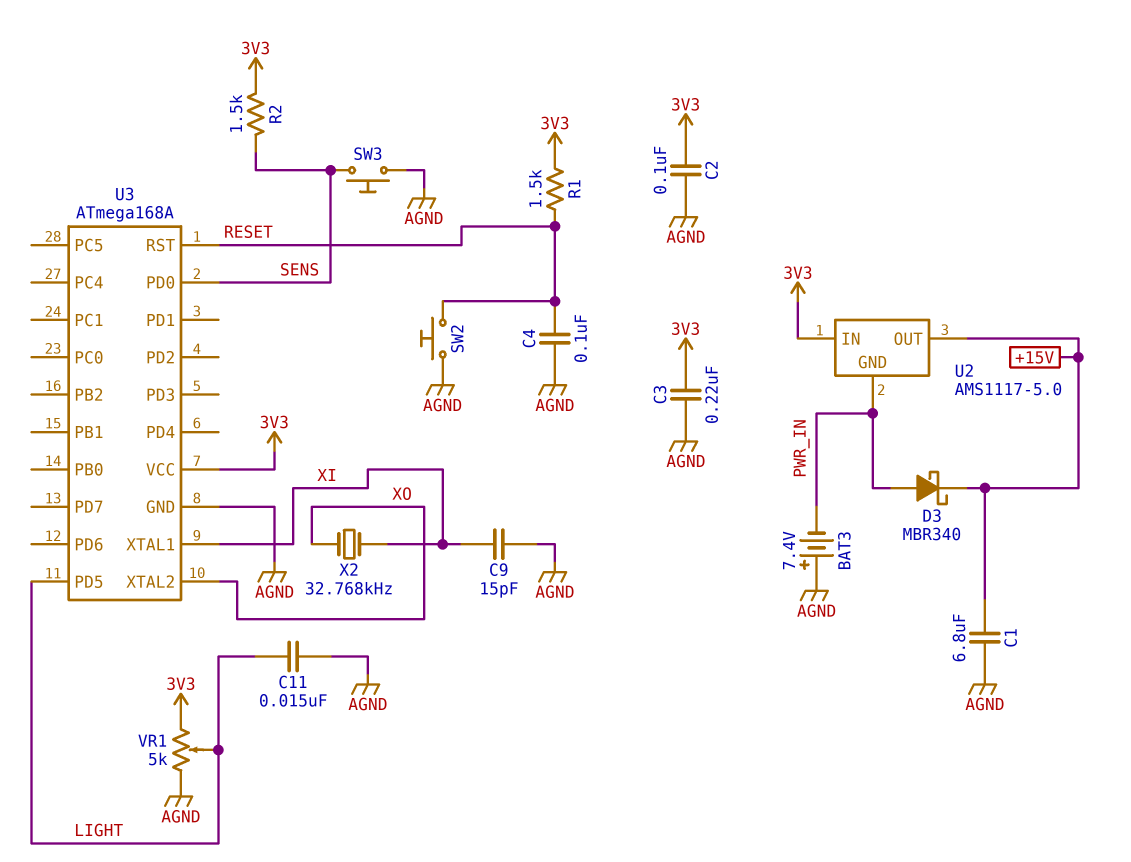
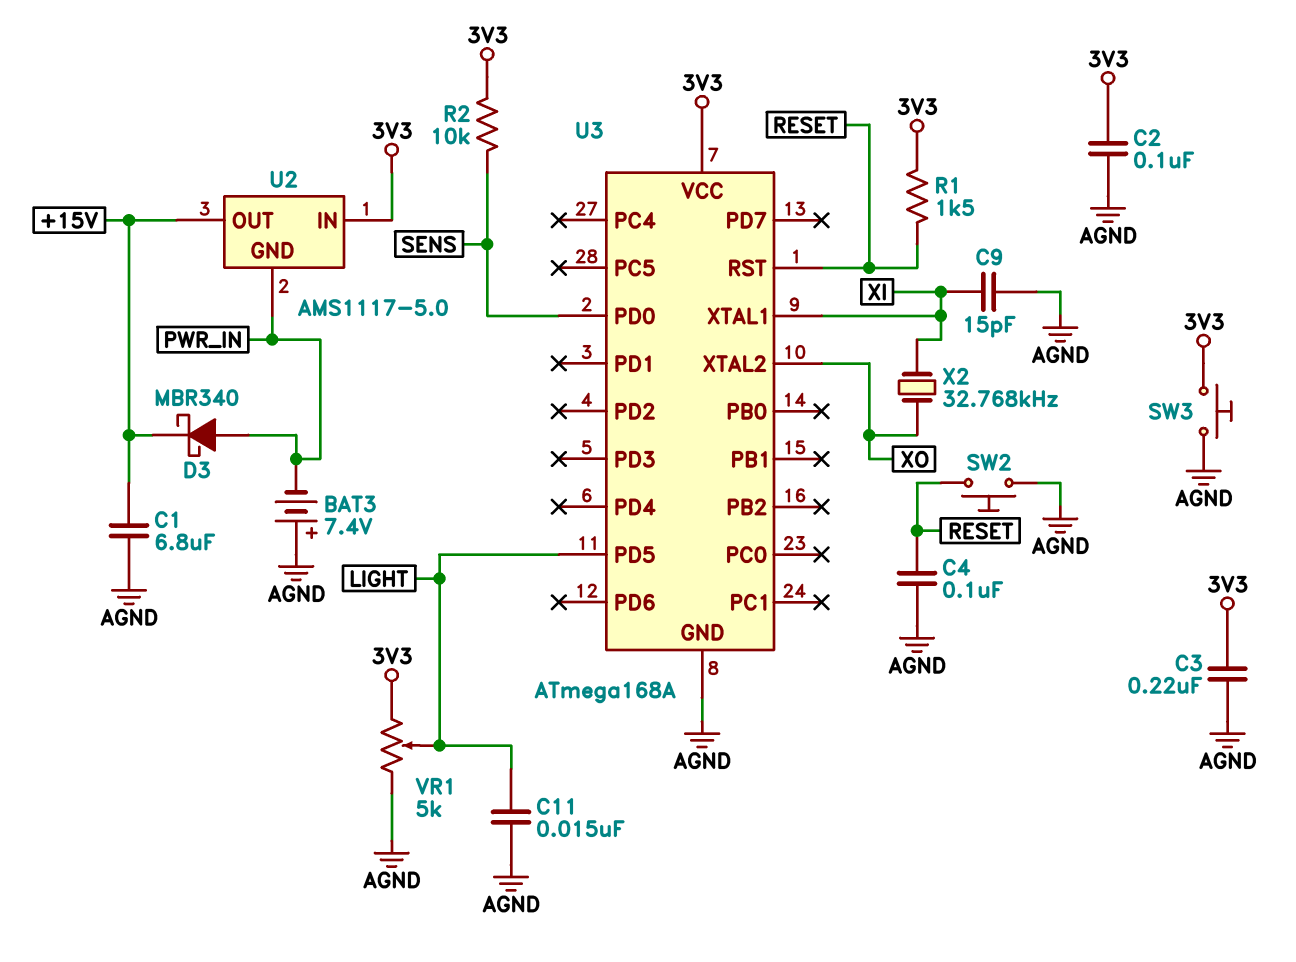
R2: 1.5k (3V3, SENS) -> 10k (3V3, SENS)
SW3: button (AGND, SENS) -> button (3V3, AGND)

